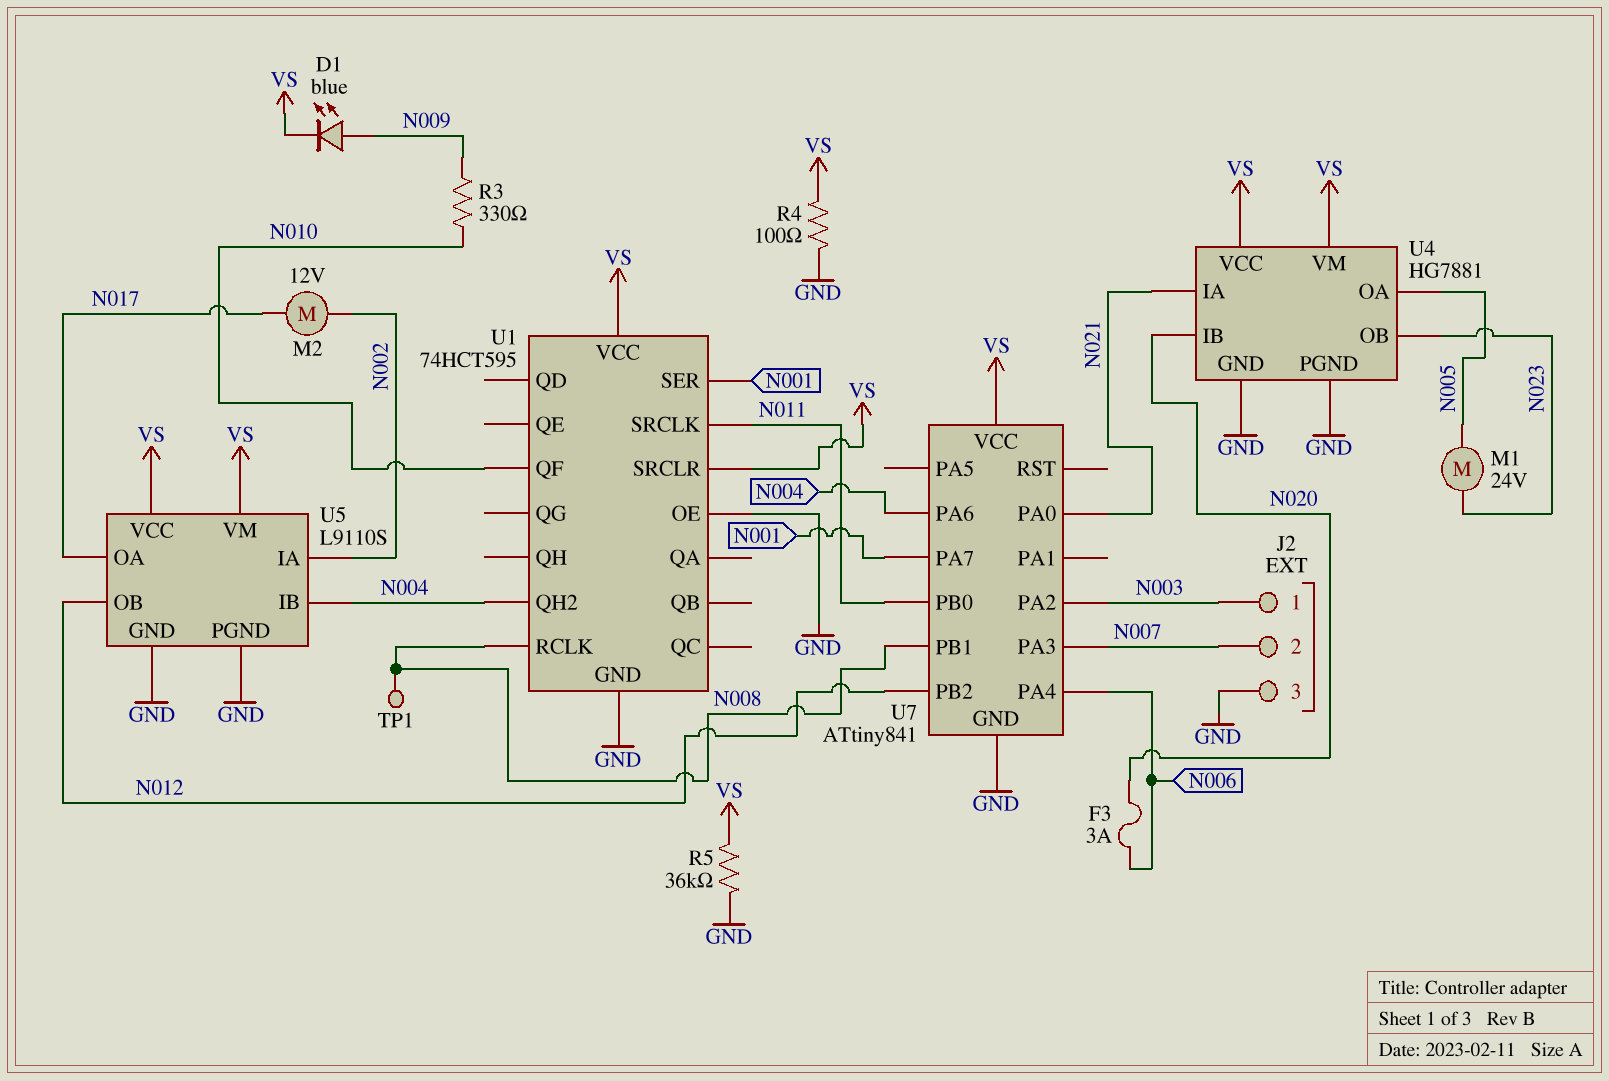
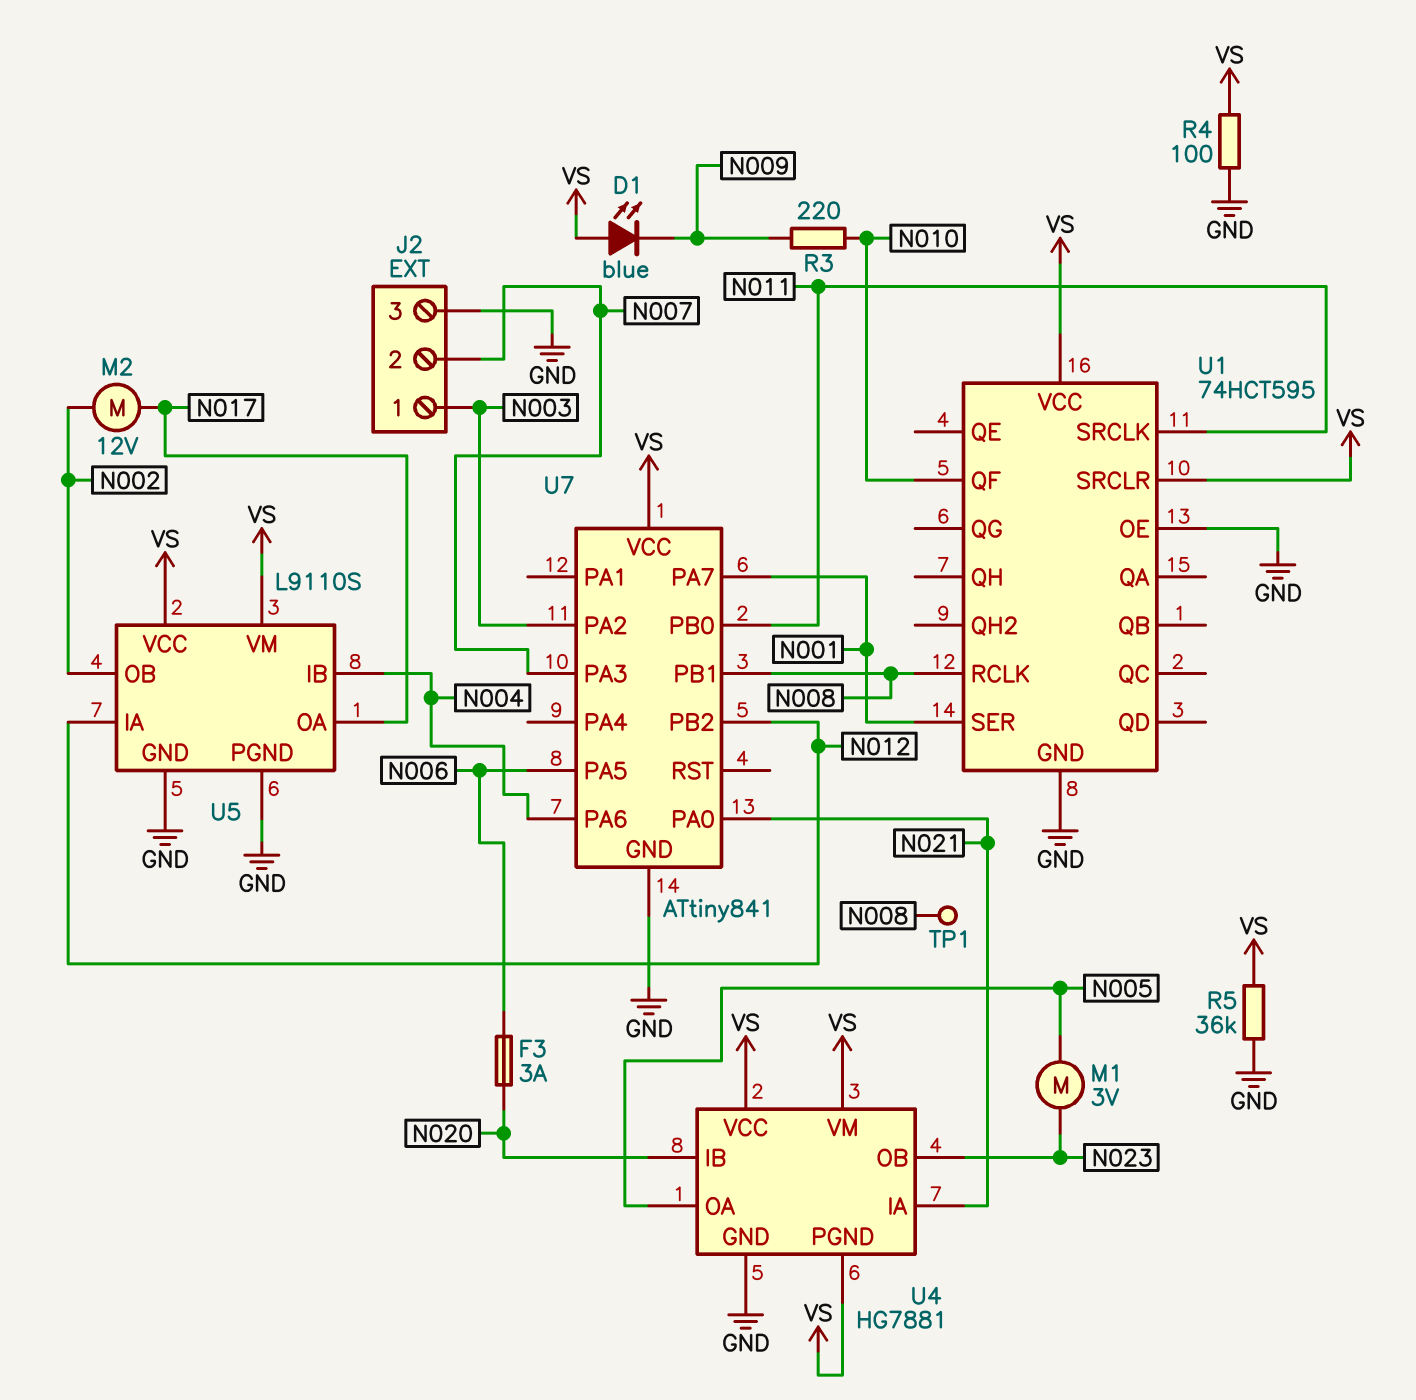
D1: LED blue (A N009, K VS) -> LED blue (A VS, K N009)
M1: motor 24V (N005, N023) -> motor 3V (N005, N023)
R3: 330 (N009, N010) -> 220 (N009, N010)
U1 pin QH2: N004 -> none
U4 pin PGND: GND -> VS
U5 pin IA: N002 -> N012
U5 pin OB: N012 -> N002
U7 pin PA4: N006 -> none
U7 pin PA5: none -> N006

